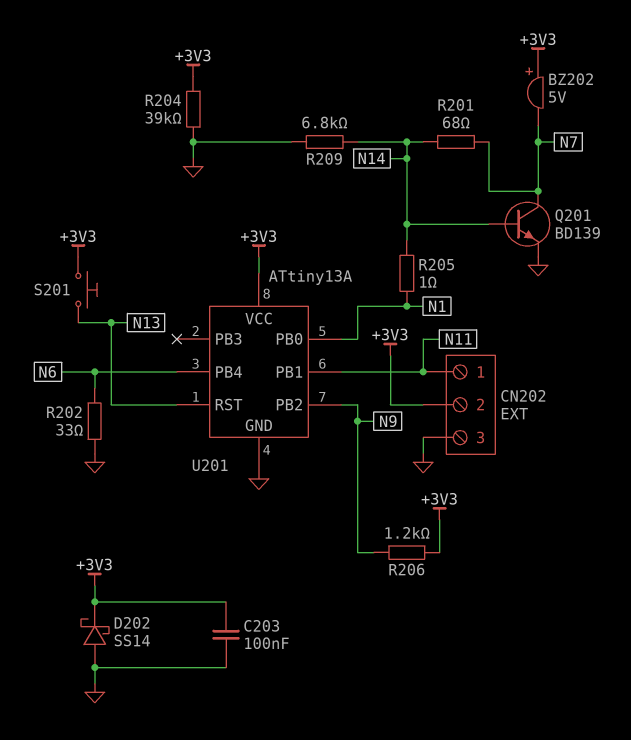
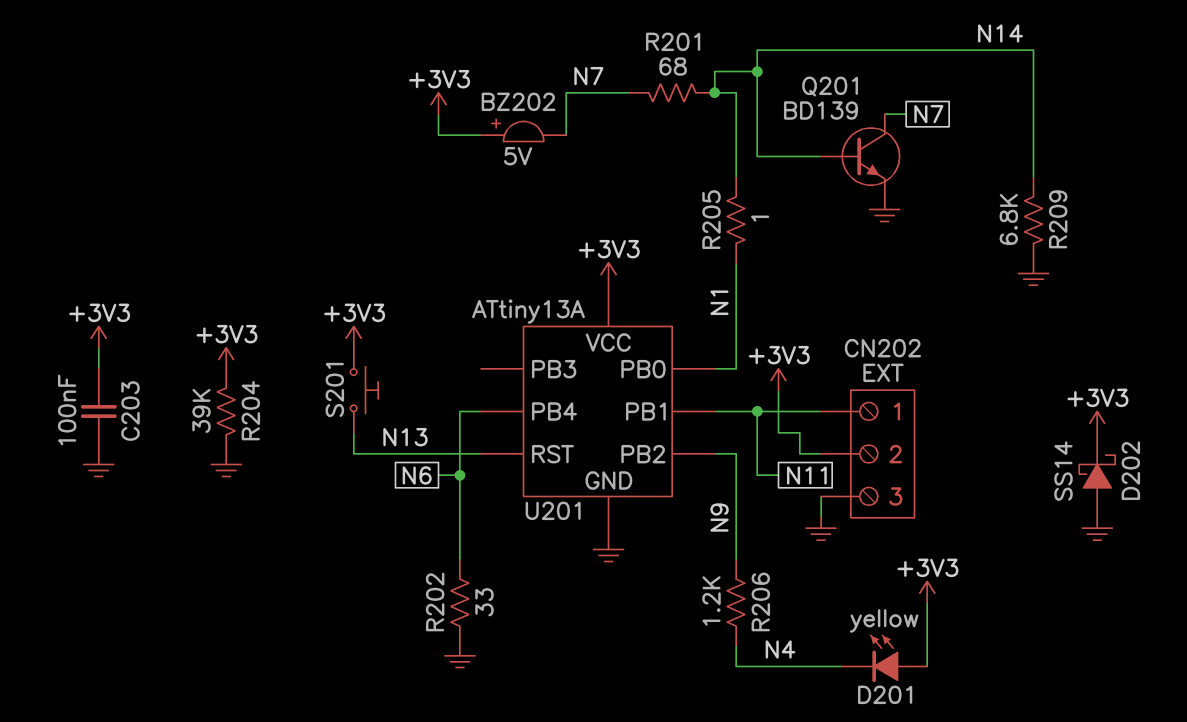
D201: none -> LED yellow (A +3V3, K N4)
R206: 1.2k (+3V3, N9) -> 1.2k (N4, N9)

